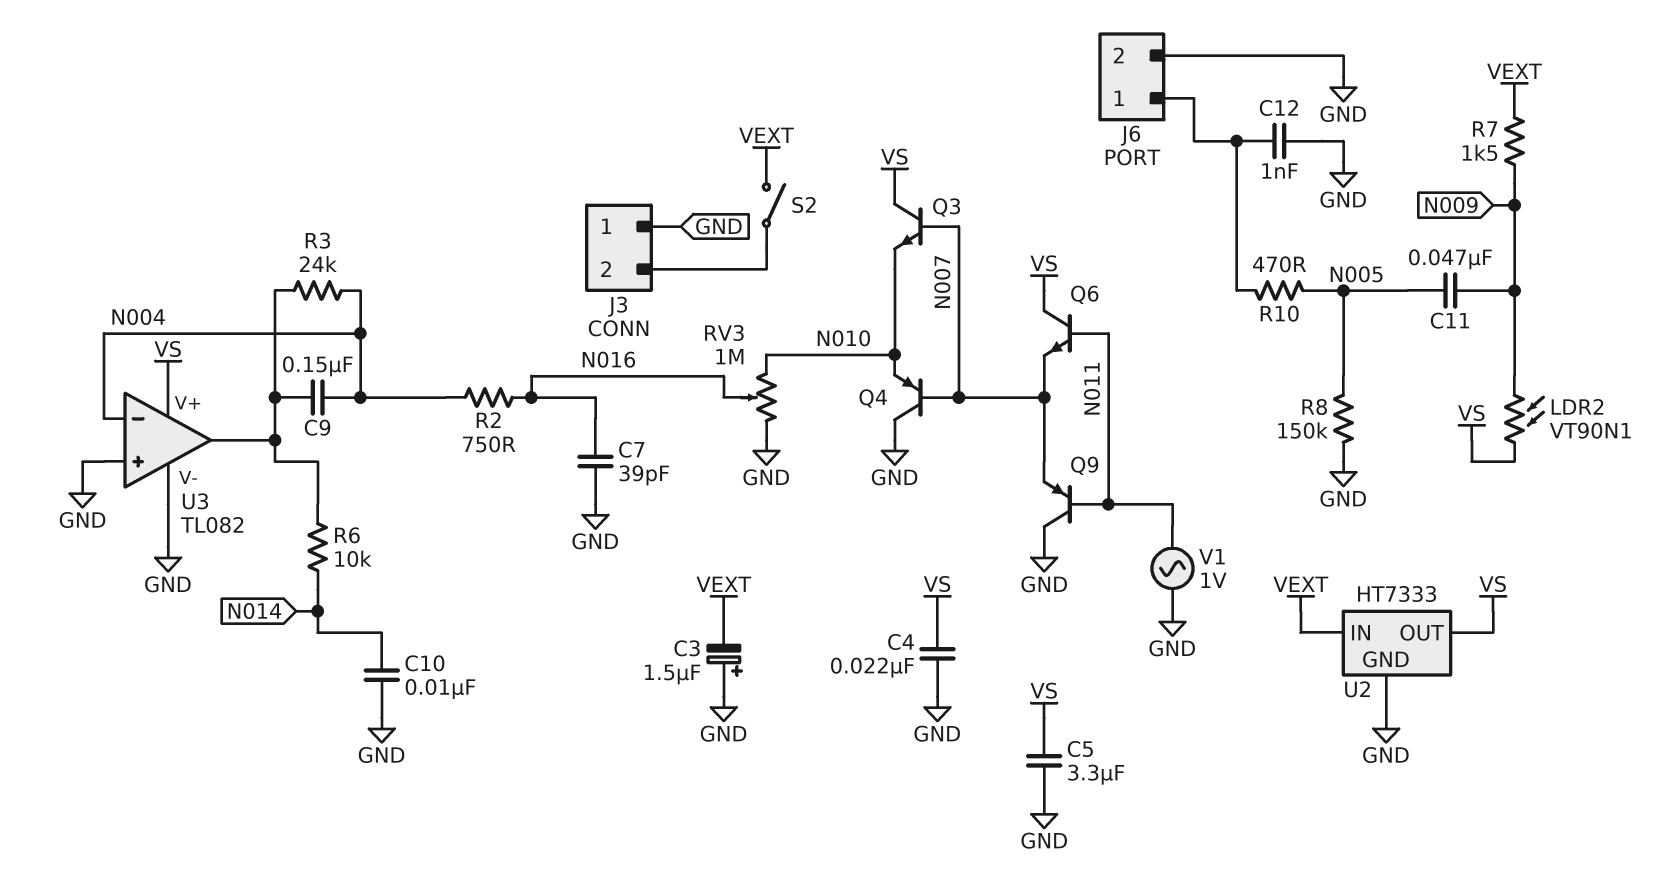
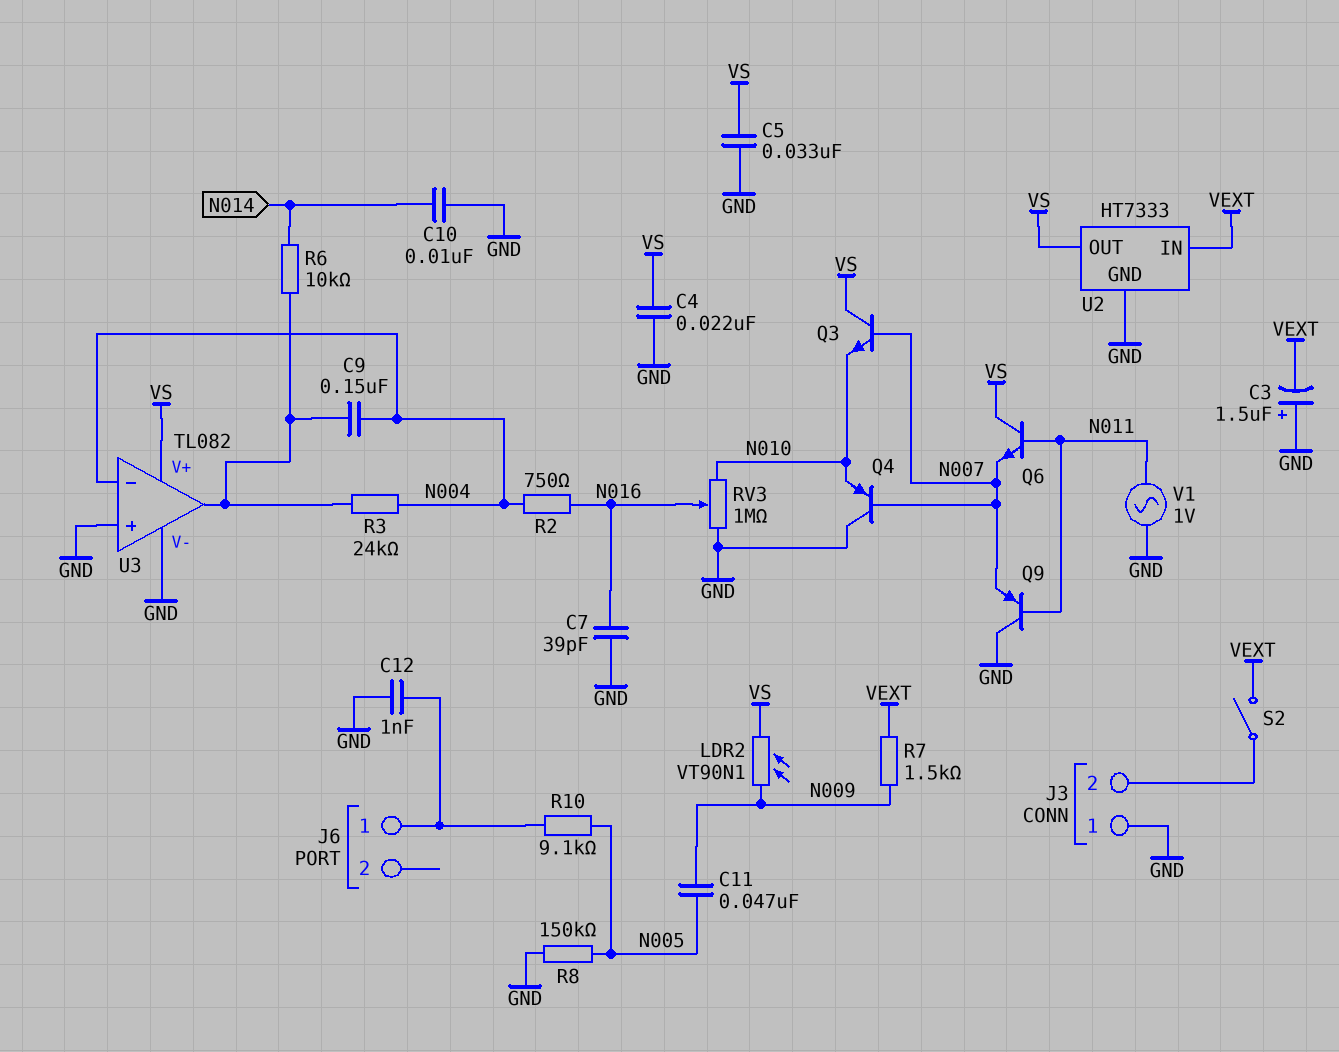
C5: 3.3uF (GND, VS) -> 33nF (GND, VS)
J6 pin 2: GND -> none
R10: 470 (J6/1, N005) -> 9.1k (J6/1, N005)

